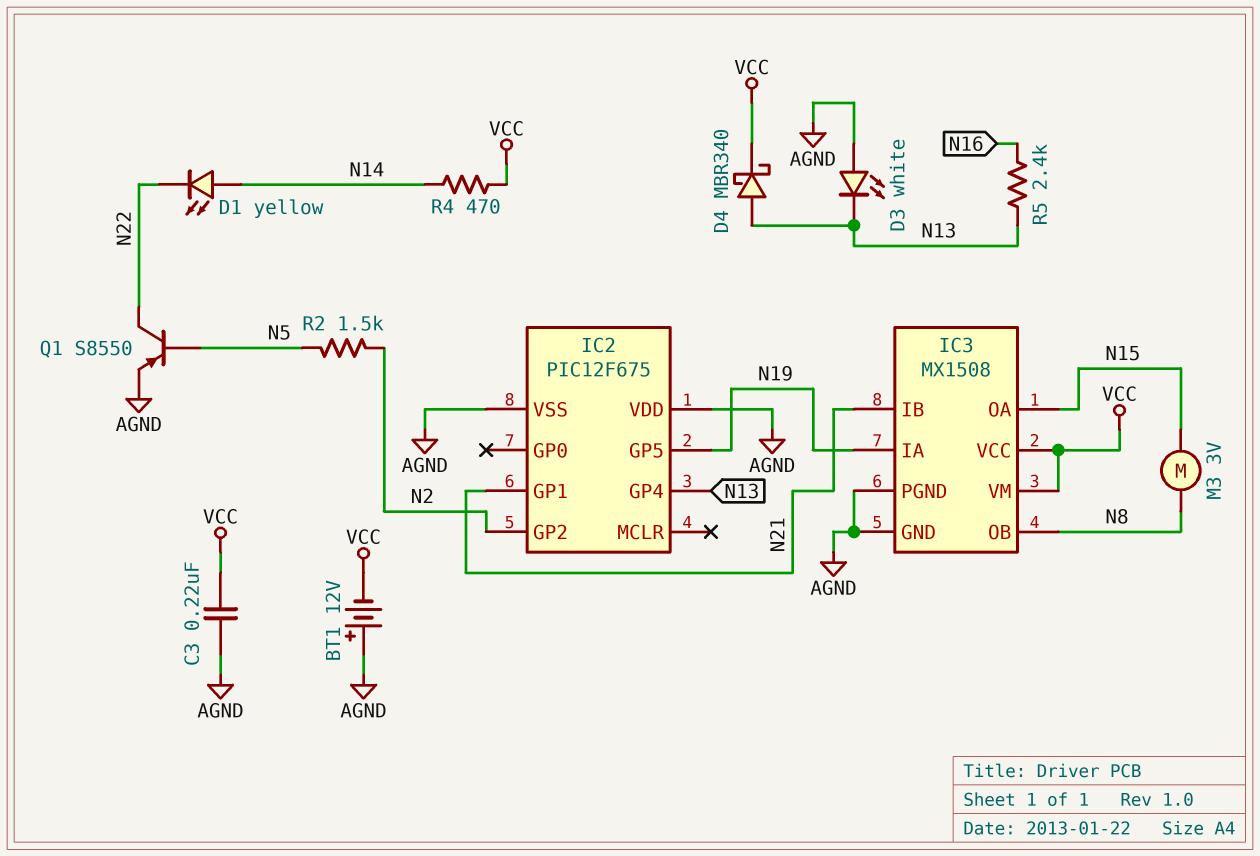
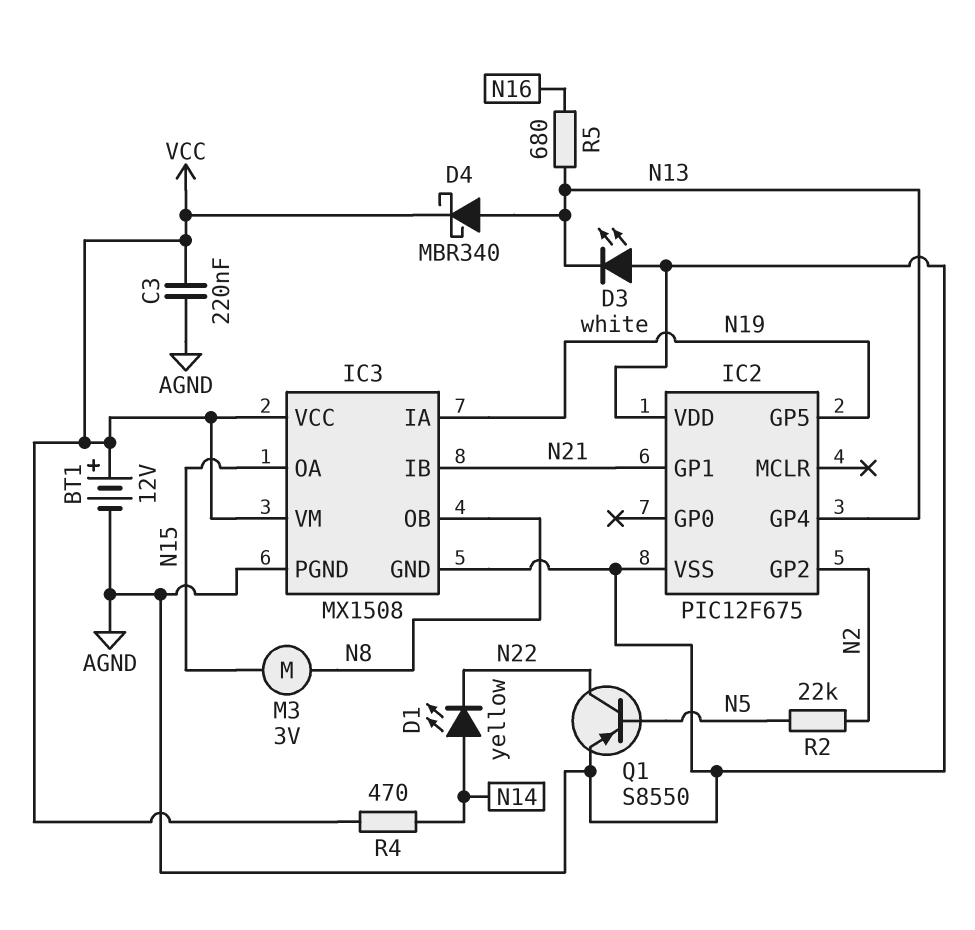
BT1: 12V (plus AGND, minus VCC) -> 12V (plus VCC, minus AGND)
R2: 1.5k (N2, N5) -> 22k (N2, N5)
R5: 2.4k (N13, N16) -> 680 (N13, N16)

